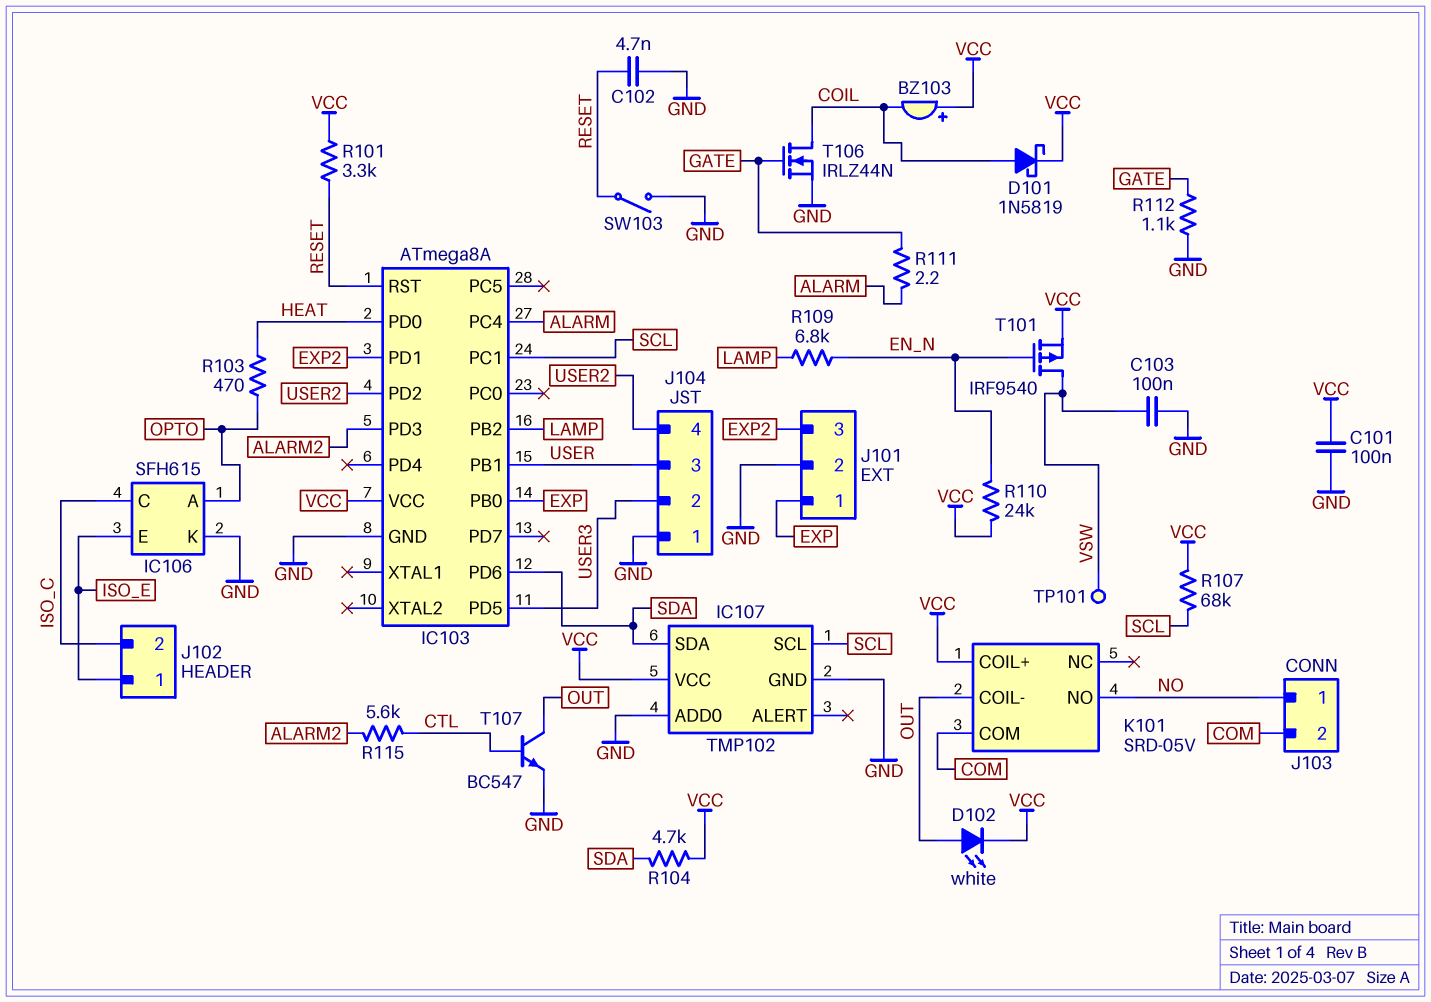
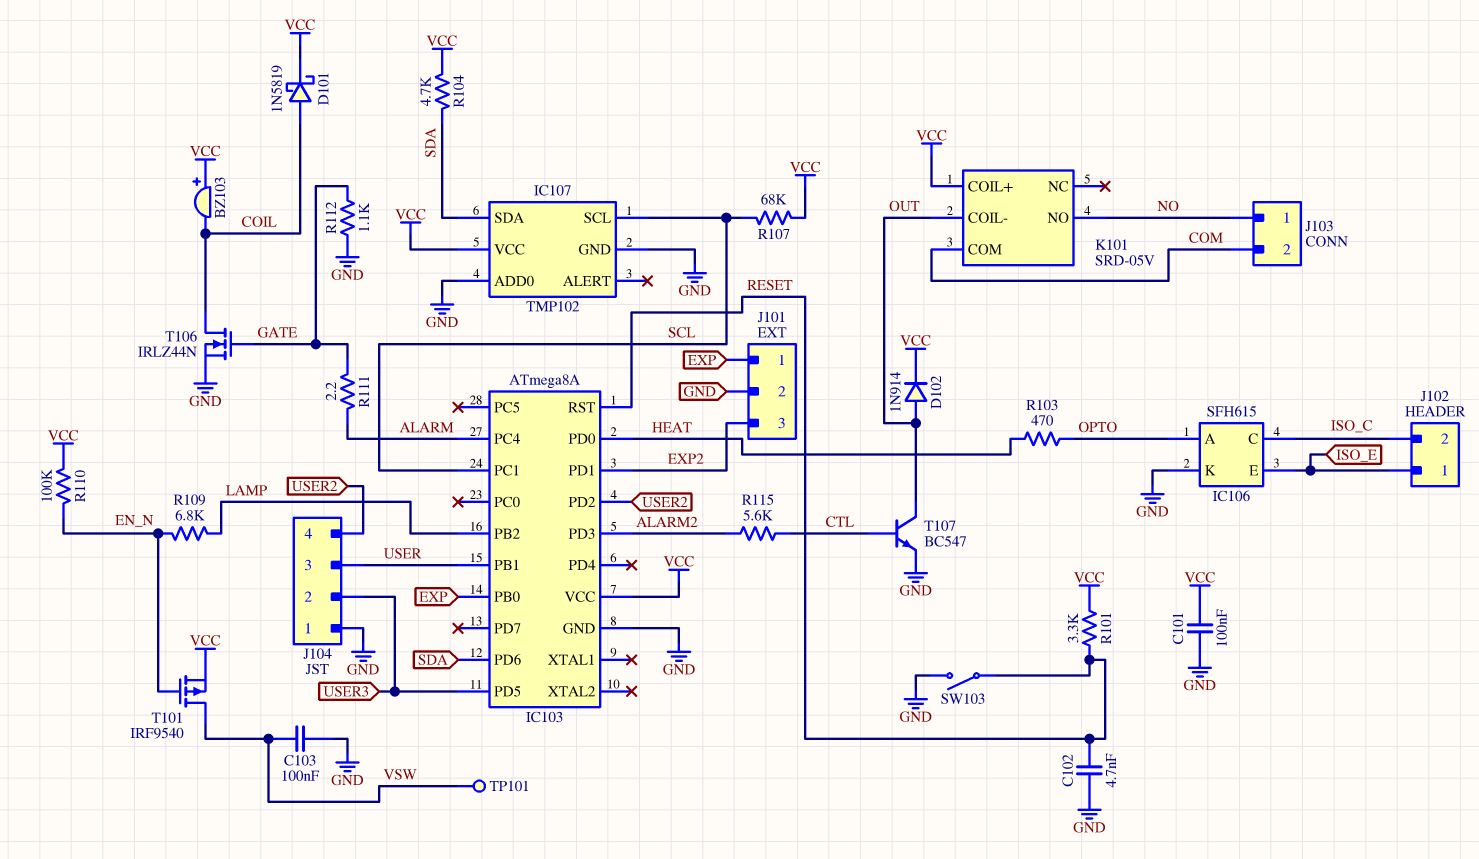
D102: LED white (A OUT, K VCC) -> diode 1N914 (A OUT, K VCC)
R110: 24k (EN_N, VCC) -> 100k (EN_N, VCC)

